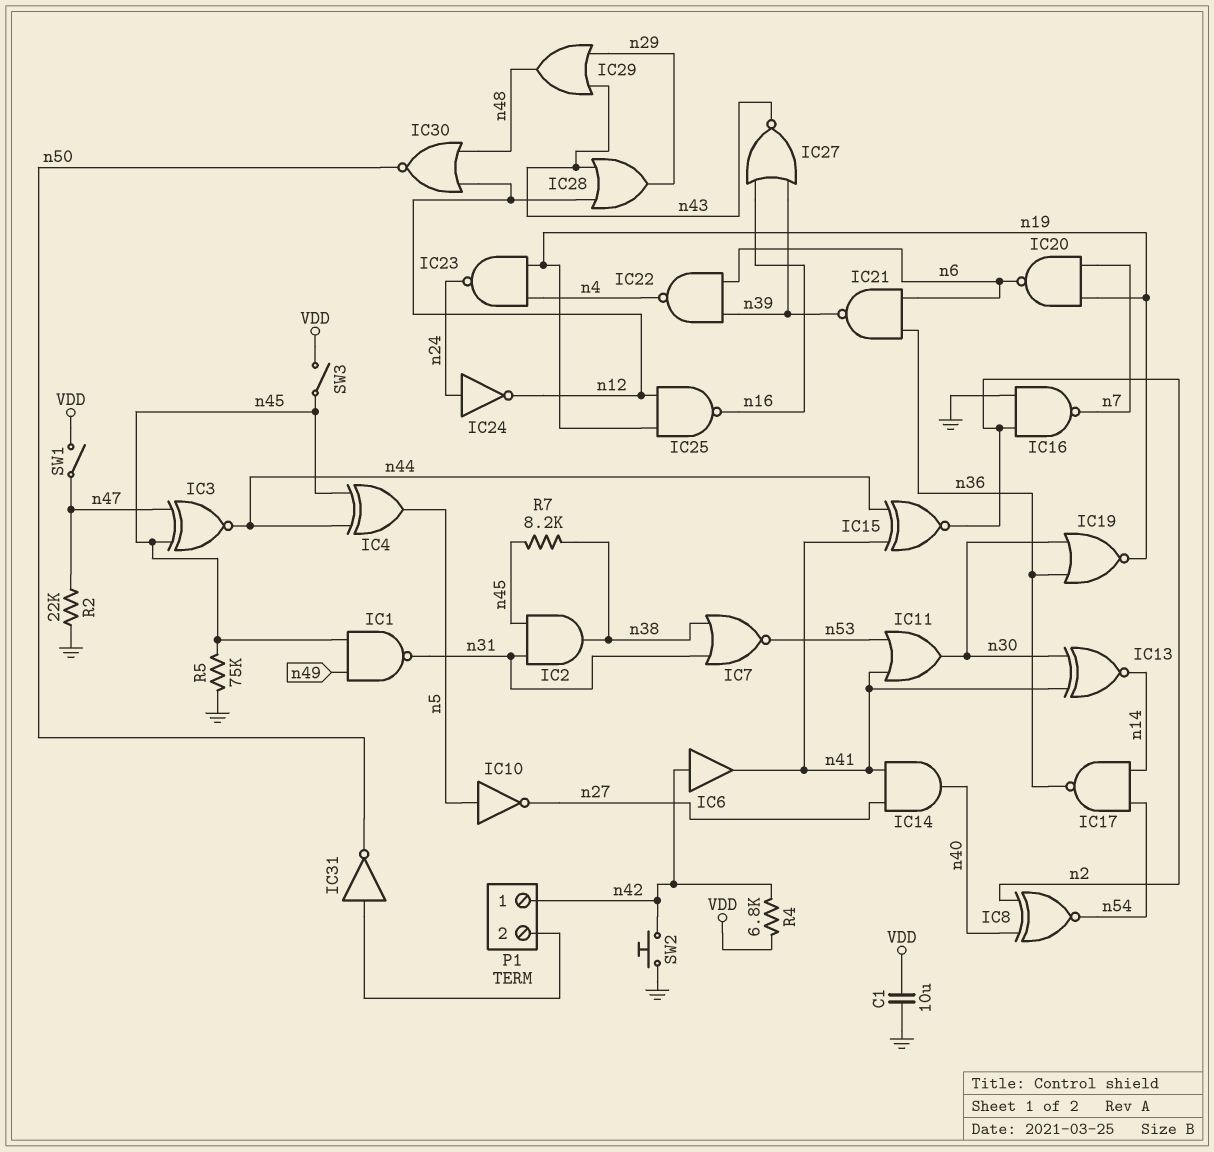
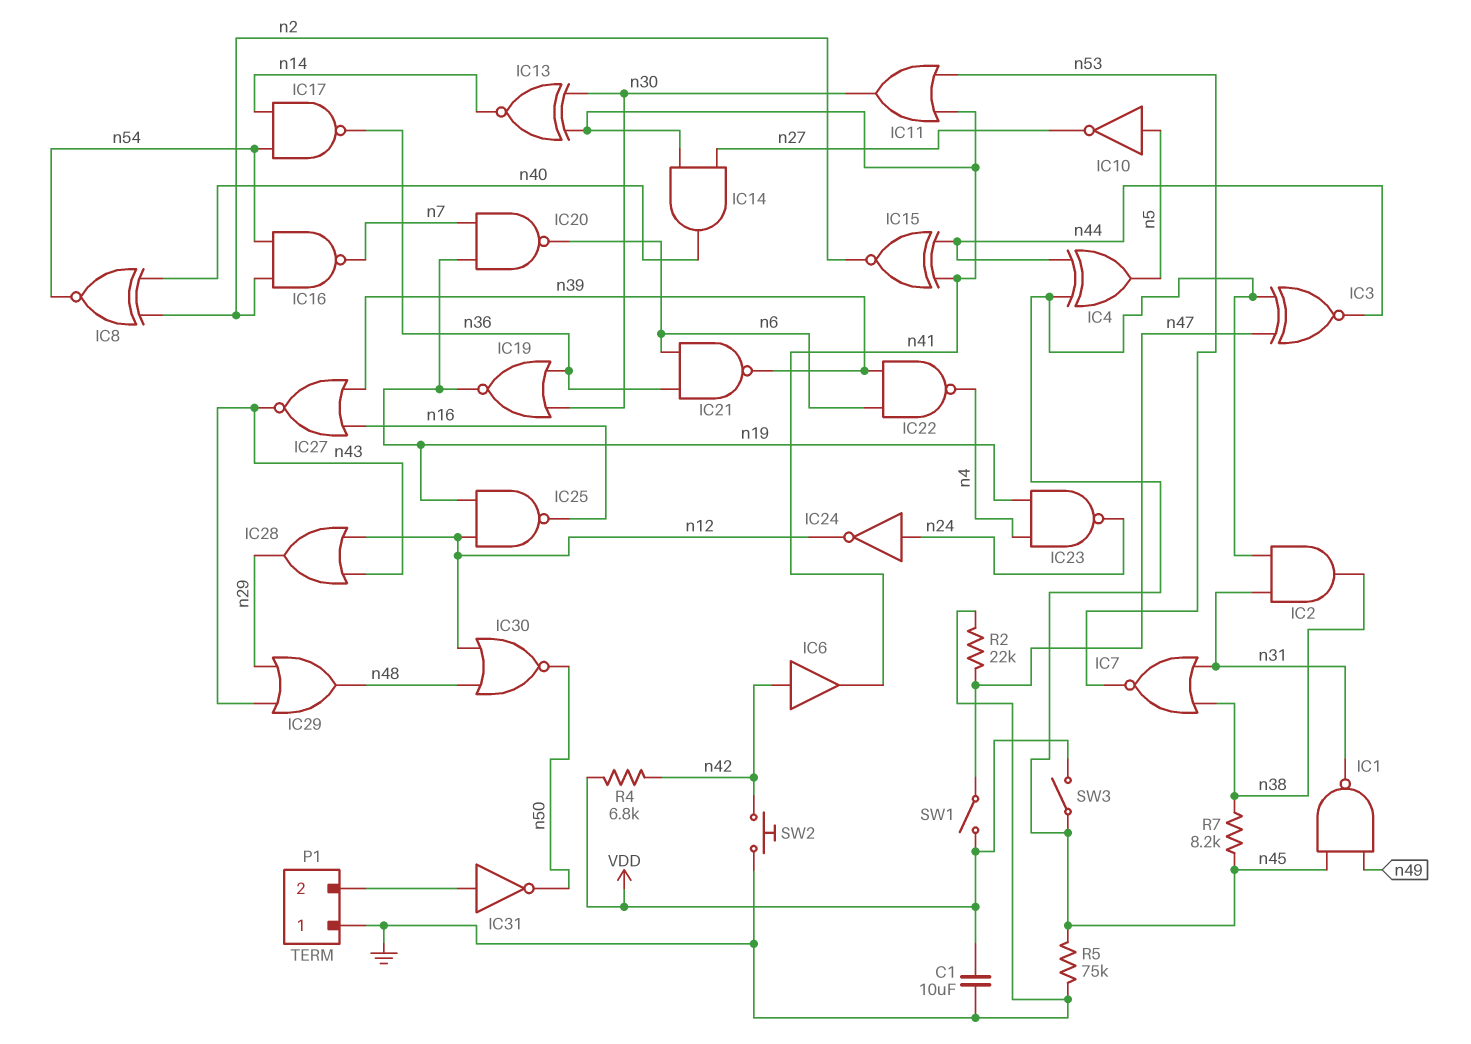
IC16: NAND (in GND, in n2, out n7) -> NAND (in n2, in n54, out n7)
P1 pin 1: n42 -> GND

